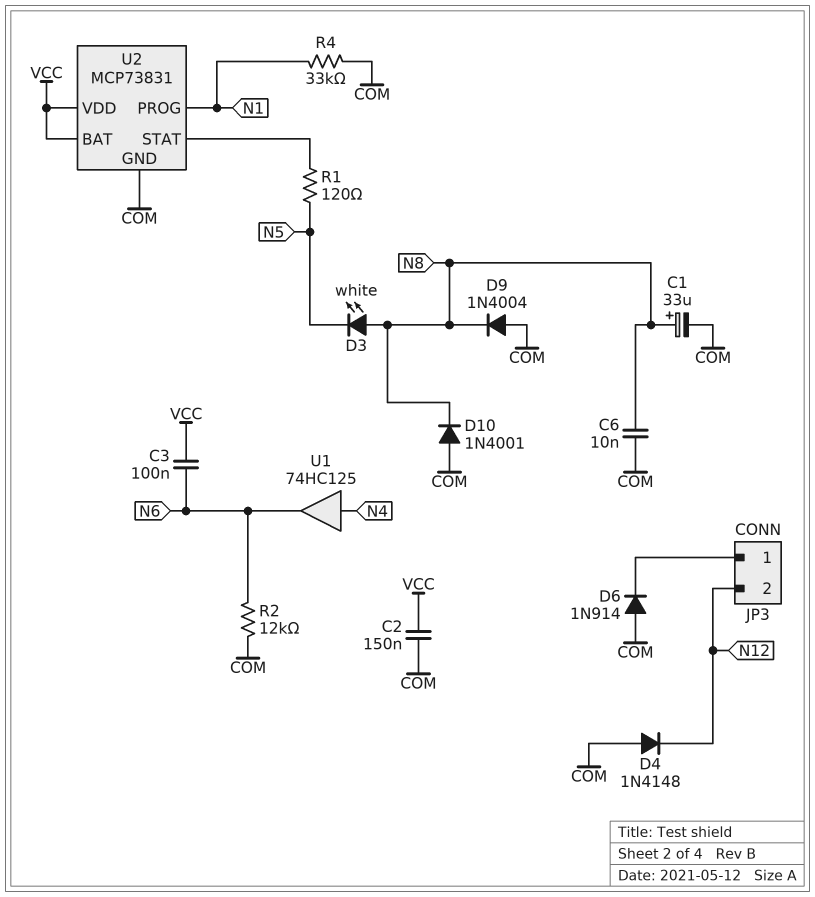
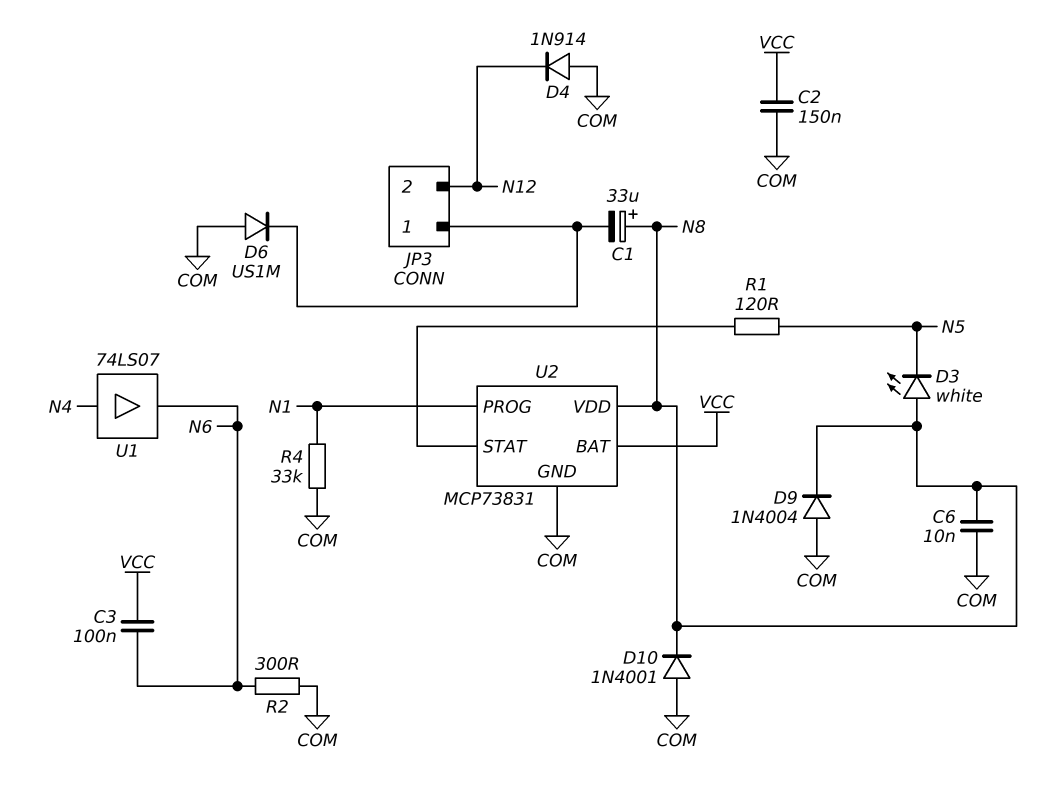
C1: 33uF (plus N8, minus COM) -> 33uF (plus N8, minus JP3/1)
D4: diode 1N4148 (A COM, K N12) -> diode 1N914 (A COM, K N12)
D6: diode 1N914 (A COM, K JP3/1) -> diode US1M (A COM, K JP3/1)
R2: 12k (COM, N6) -> 300 (COM, N6)
U1: buffer 74HC125 (in N4, out N6) -> buffer 74LS07 (in N4, out N6)
U2 pin VDD: VCC -> N8

